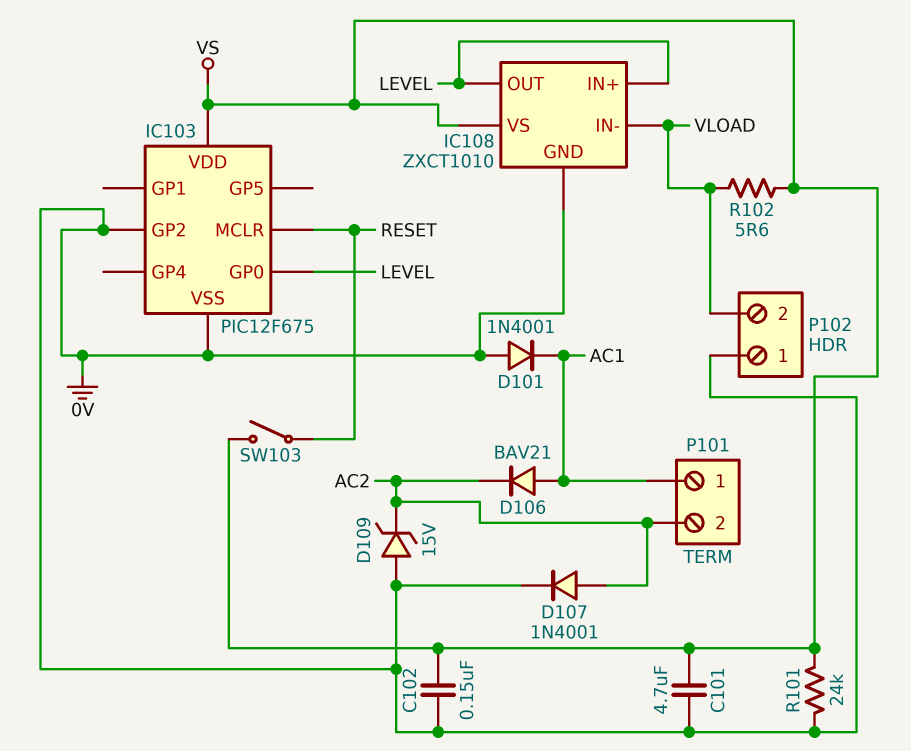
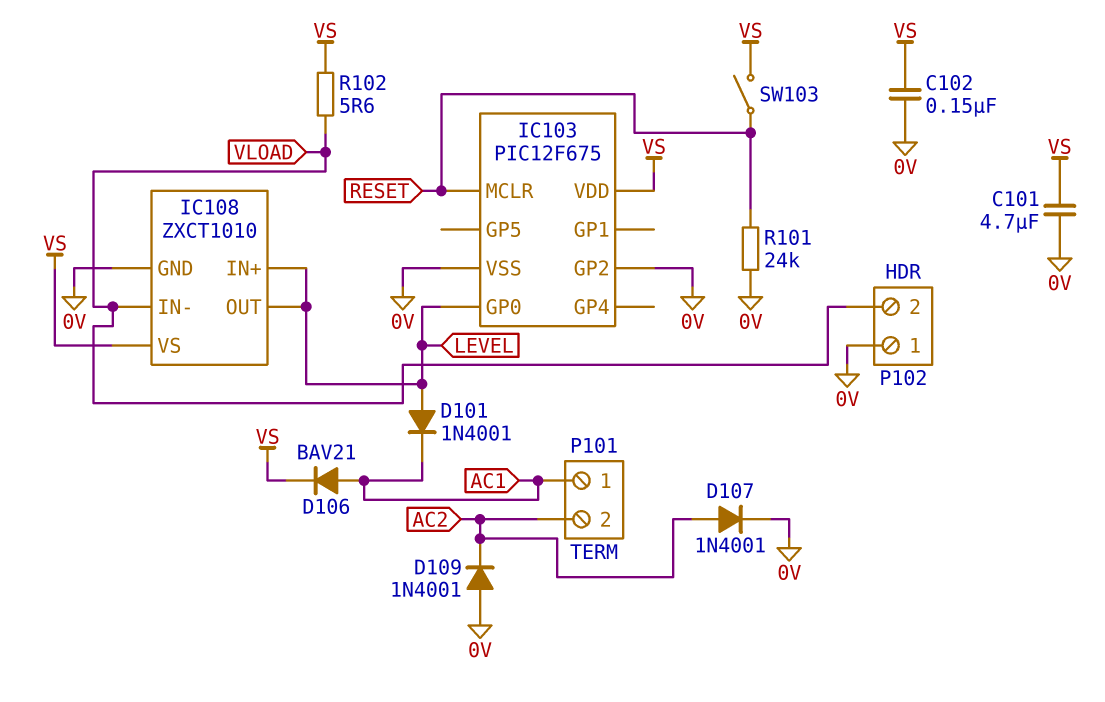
D101: diode 1N4001 (A 0V, K AC1) -> diode 1N4001 (A LEVEL, K AC1)
D106: diode BAV21 (A AC1, K AC2) -> diode BAV21 (A AC1, K VS)
D109: zener 15V (A 0V, K AC2) -> diode 1N4001 (A 0V, K AC2)
R101: 24k (0V, VS) -> 24k (0V, RESET)

